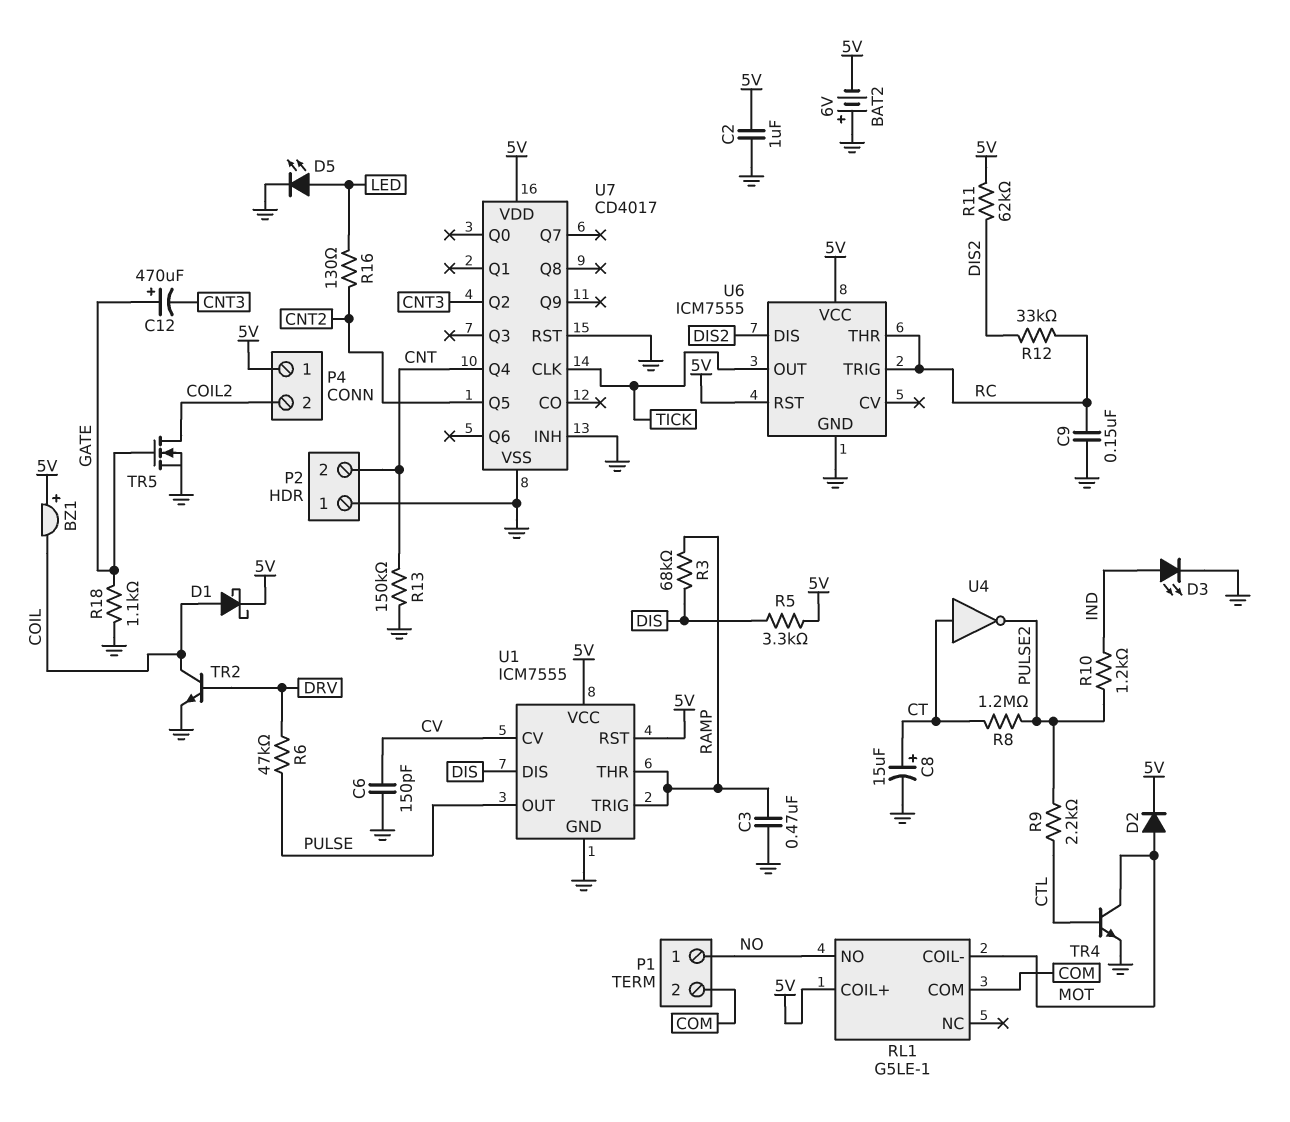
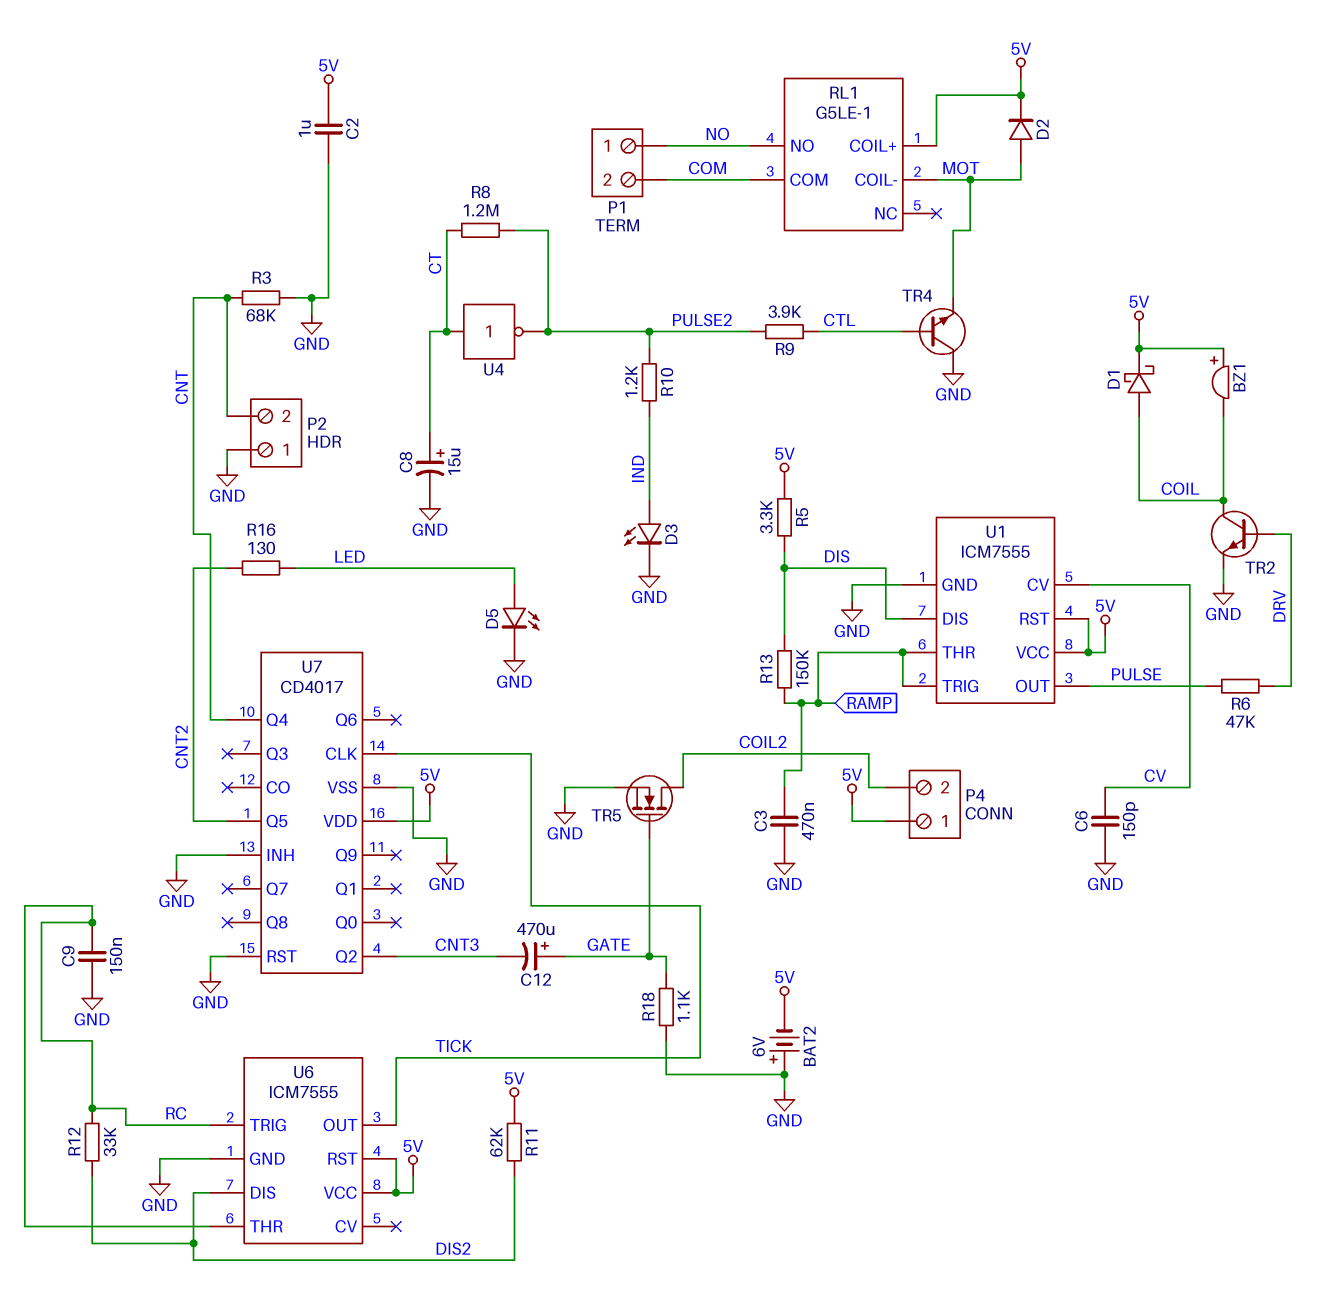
R3: 68k (DIS, RAMP) -> 68k (CNT, GND)
R9: 2.2k (CTL, PULSE2) -> 3.9k (CTL, PULSE2)
R13: 150k (CNT, GND) -> 150k (DIS, RAMP)
TR4: NPN (B CTL, C MOT, E GND) -> NPN (B CTL, C GND, E MOT)

